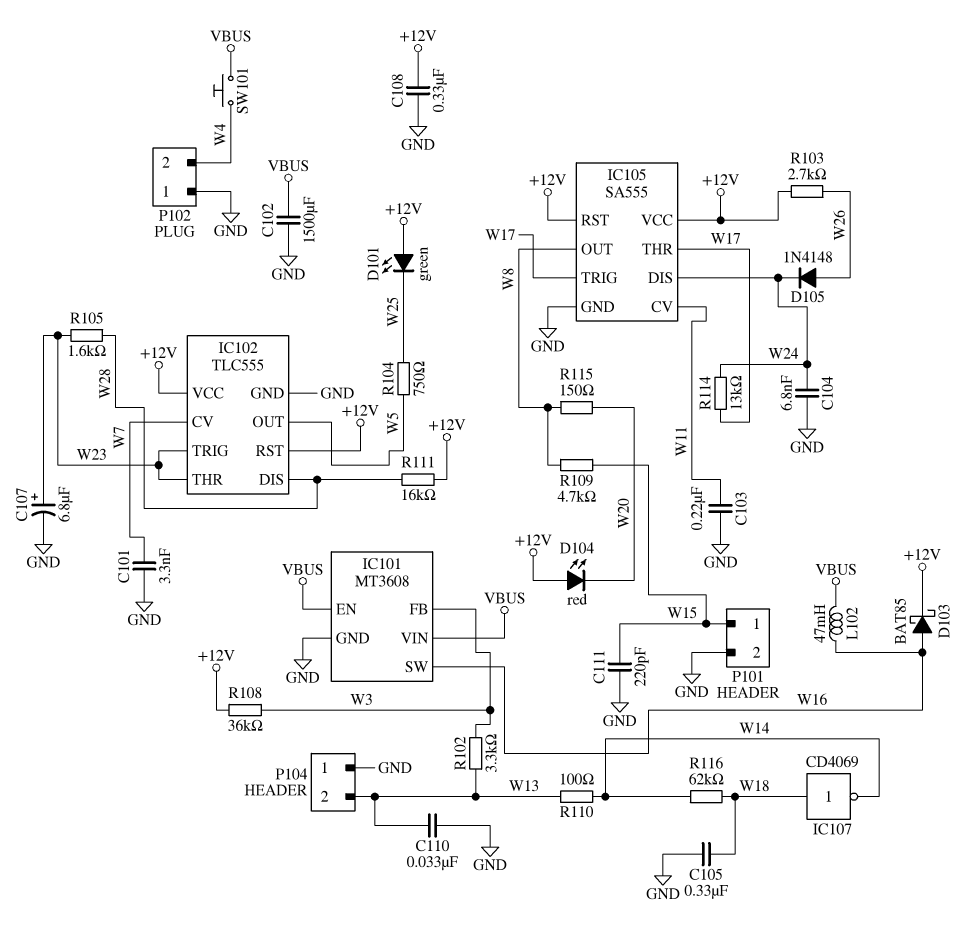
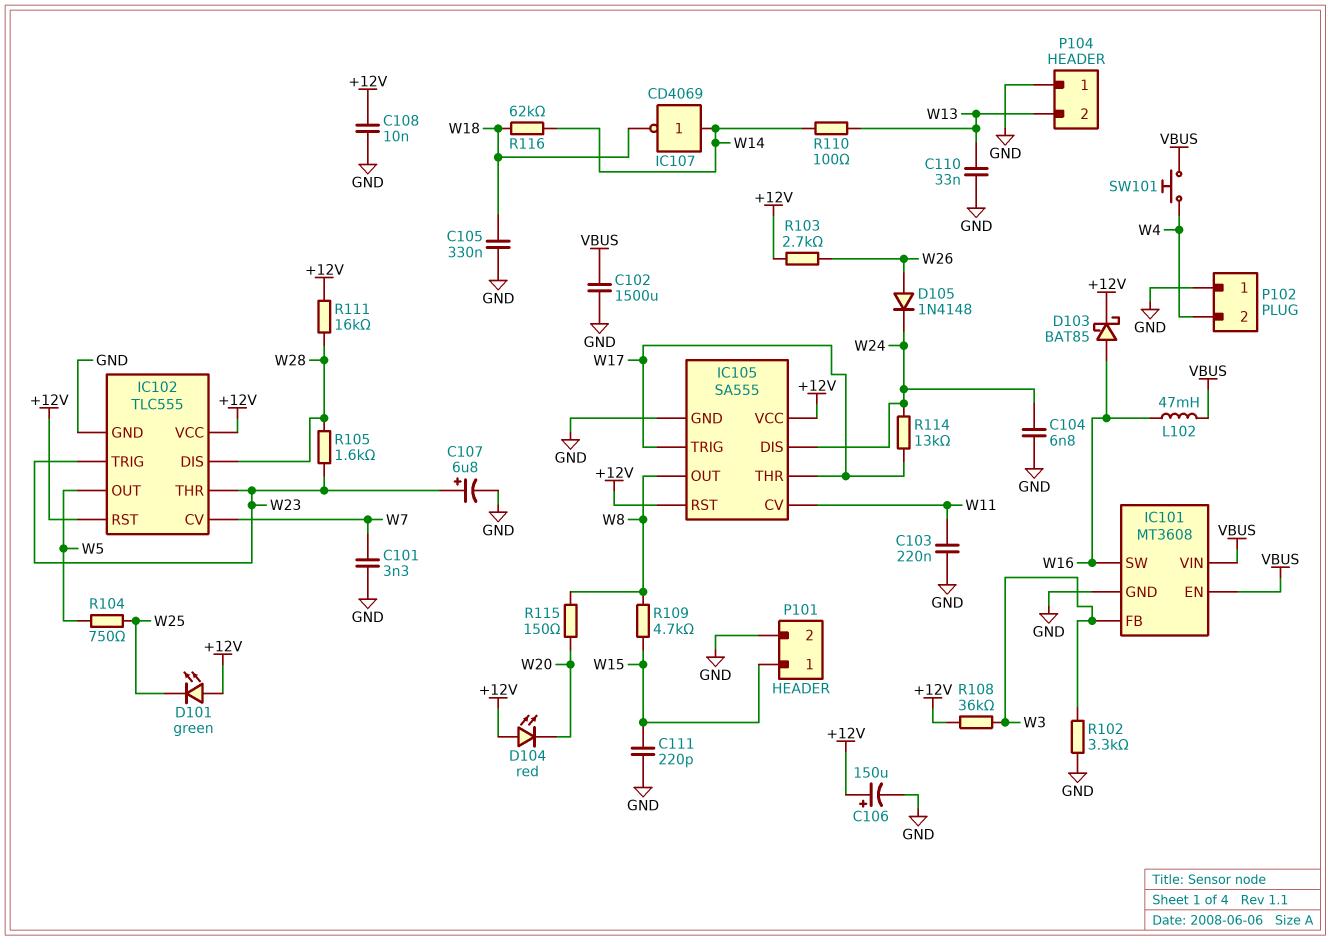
C106: none -> 150uF (plus +12V, minus GND)
C108: 330nF (+12V, GND) -> 10nF (+12V, GND)
IC107: NOT CD4069 (in W18, out W14) -> NOT CD4069 (in W14, out W18)
R102: 3.3k (W3, W13) -> 3.3k (GND, W3)

